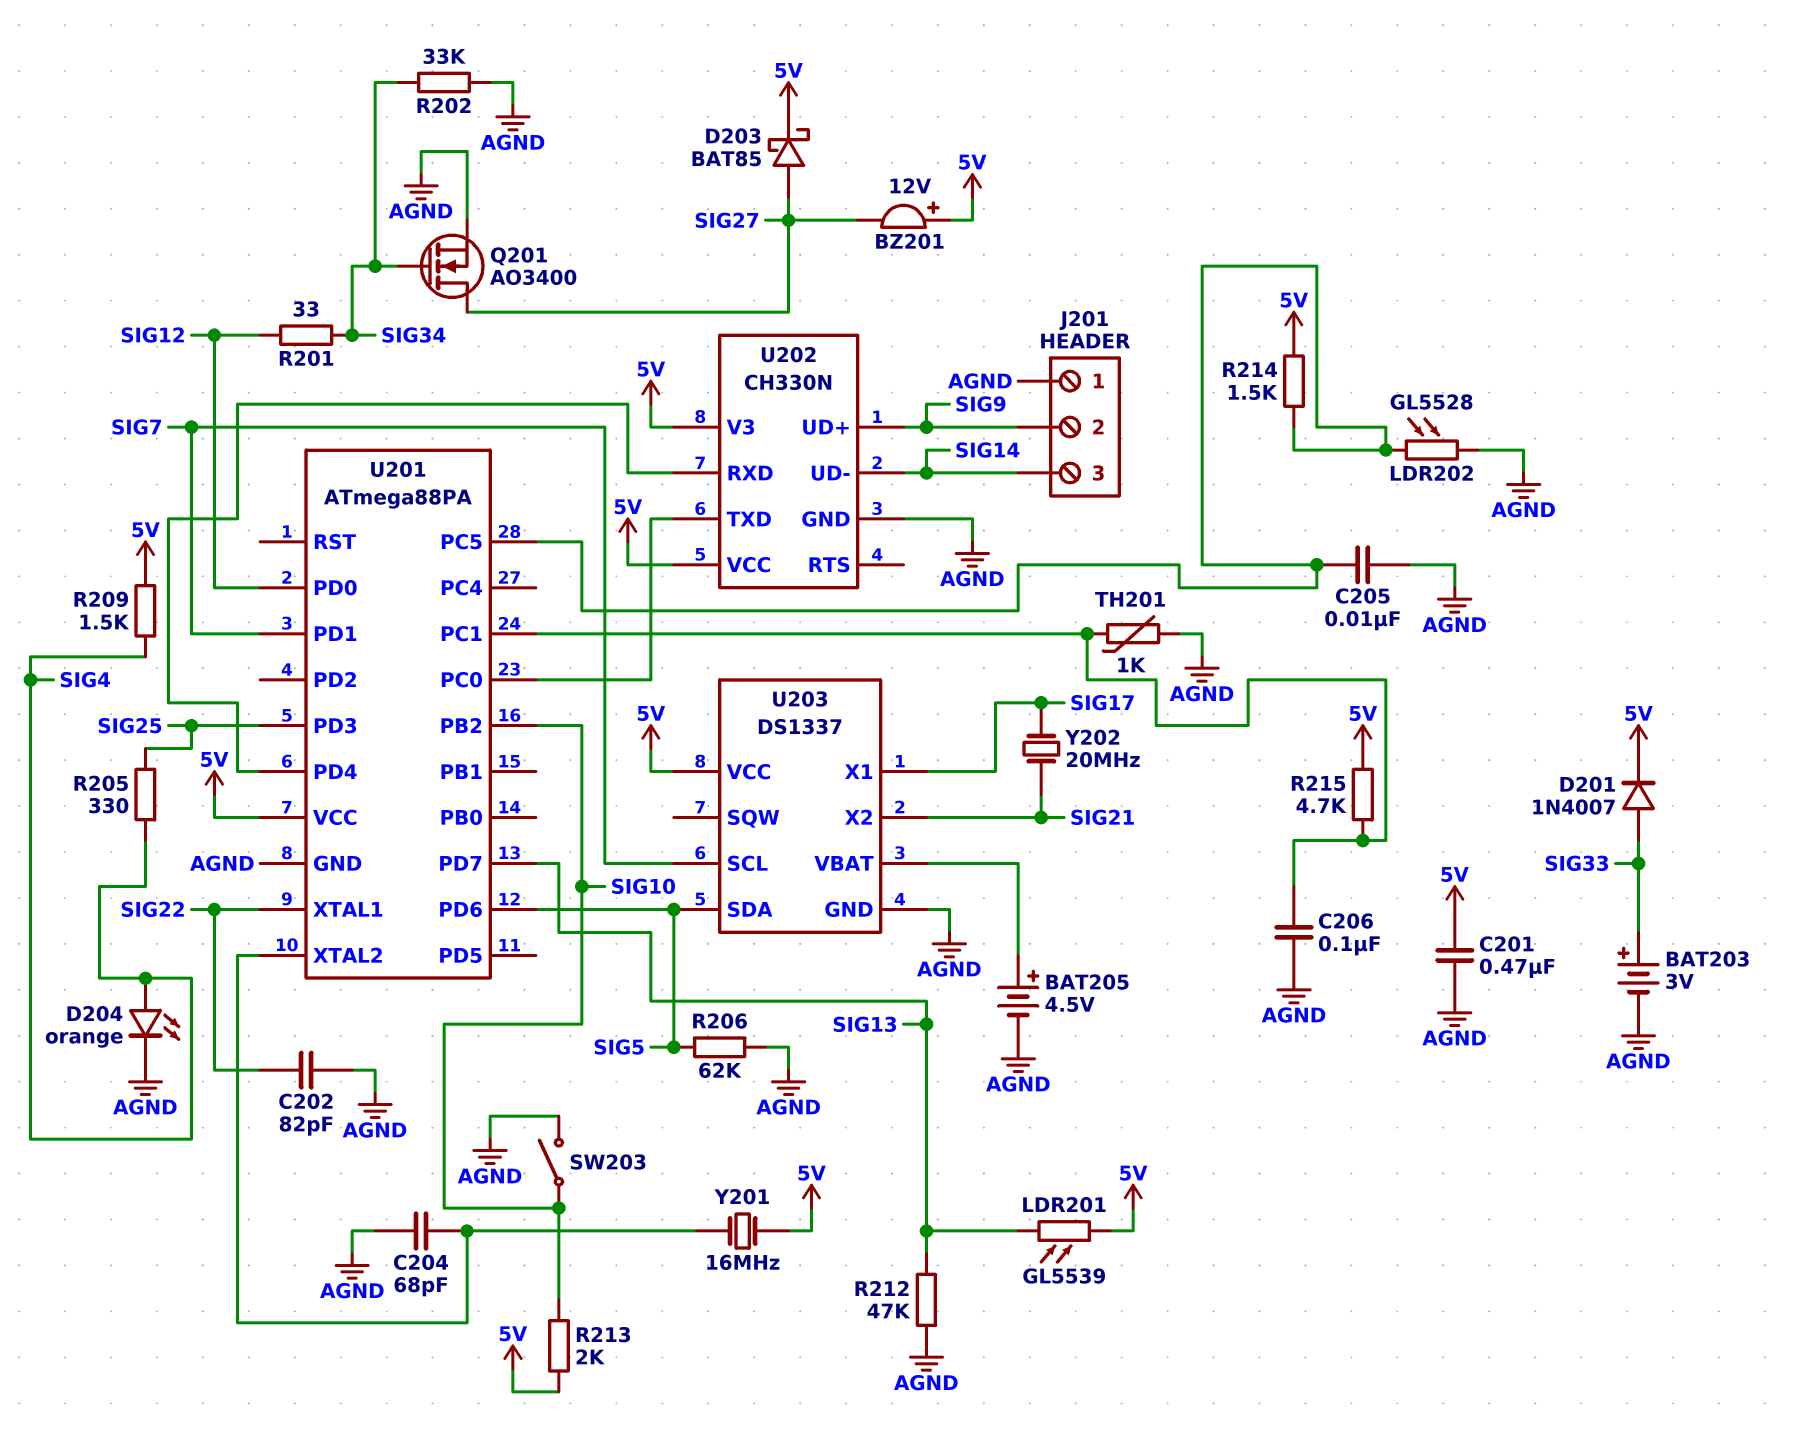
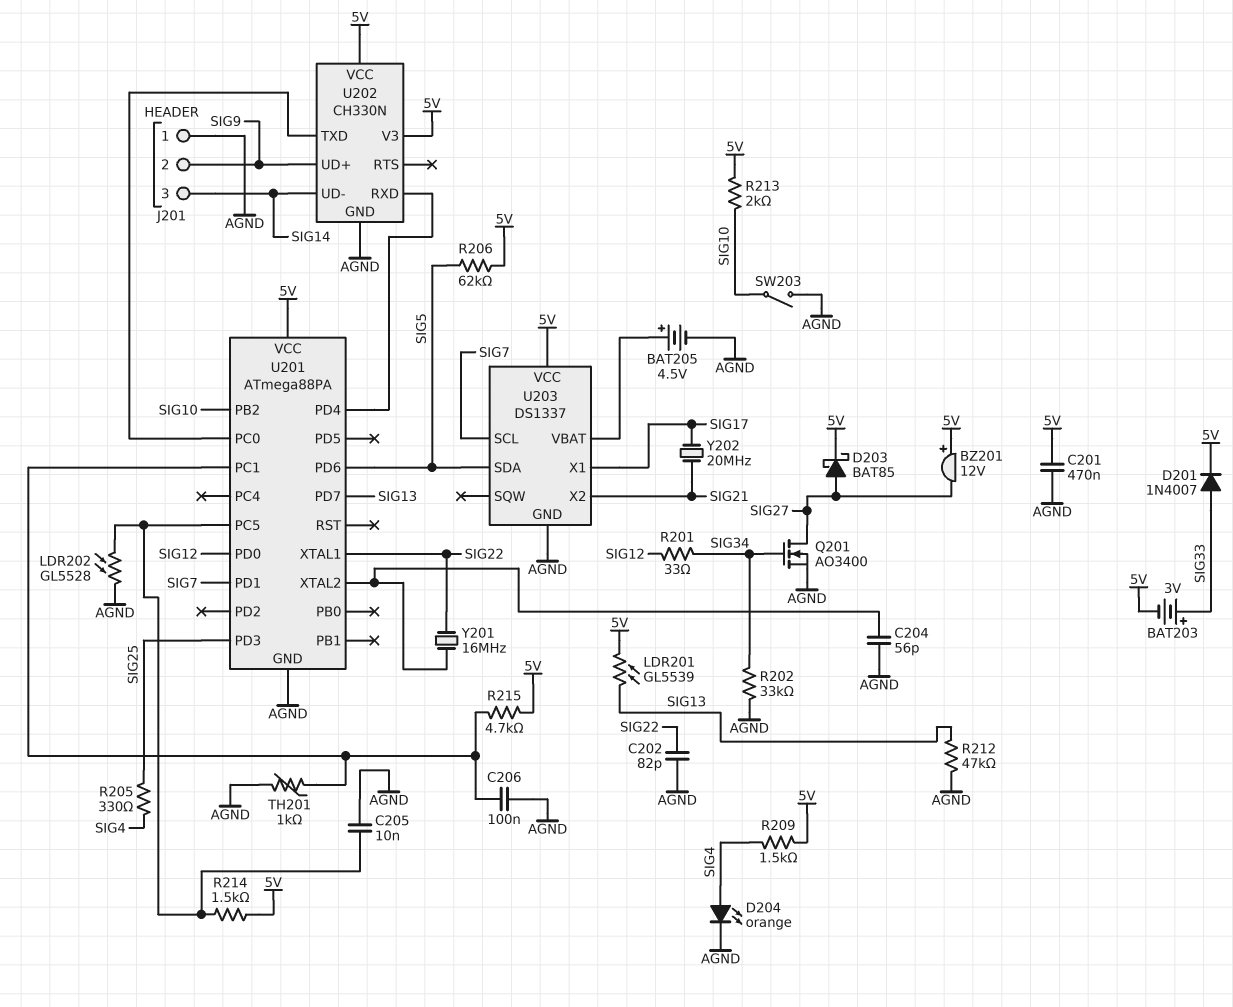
BAT203: 3V (plus SIG33, minus AGND) -> 3V (plus SIG33, minus 5V)
C204: 68pF (AGND, U201/XTAL2) -> 56pF (AGND, U201/XTAL2)
R206: 62k (AGND, SIG5) -> 62k (5V, SIG5)
Y201: 16MHz (5V, U201/XTAL2) -> 16MHz (SIG22, U201/XTAL2)

